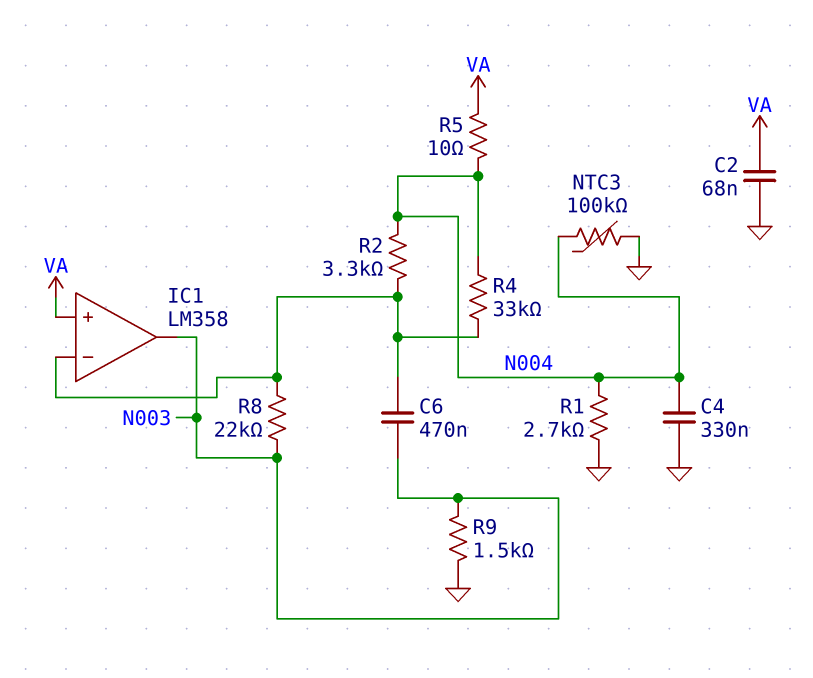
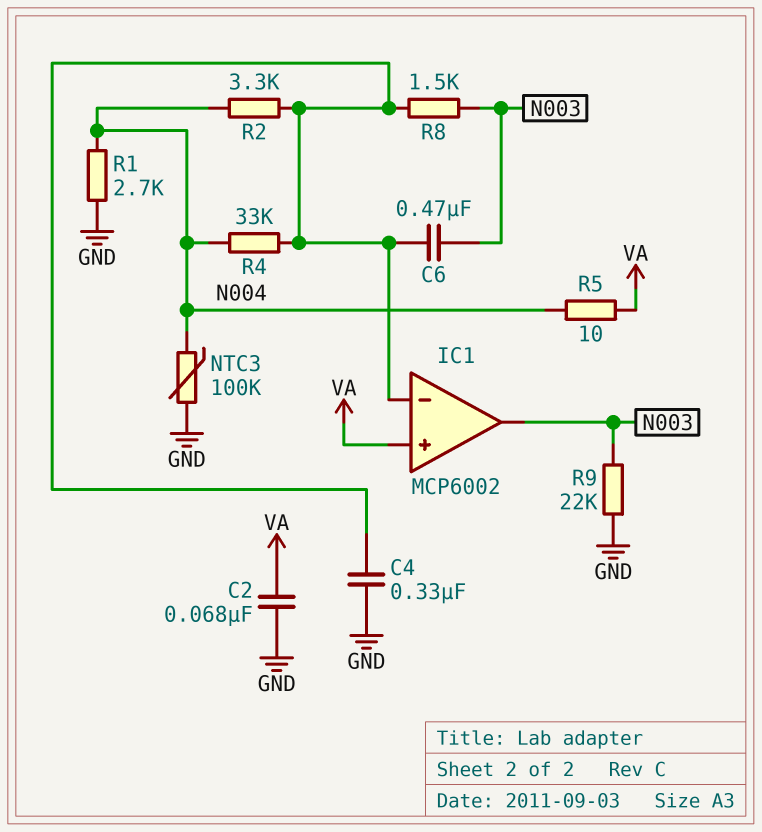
C4: 330nF (GND, N004) -> 330nF (GND, IC1/in-)
IC1: LM358 -> MCP6002
R8: 22k (IC1/in-, N003) -> 1.5k (IC1/in-, N003)
R9: 1.5k (GND, N003) -> 22k (GND, N003)

